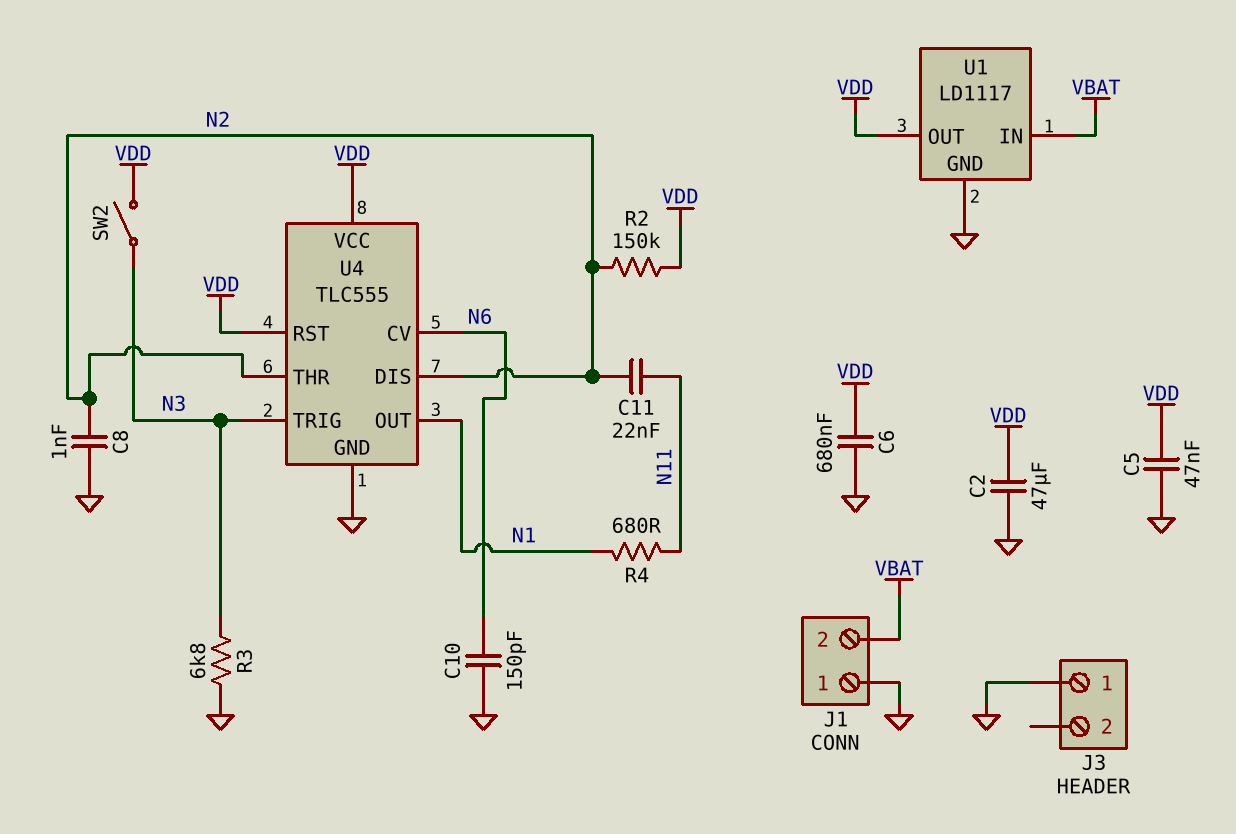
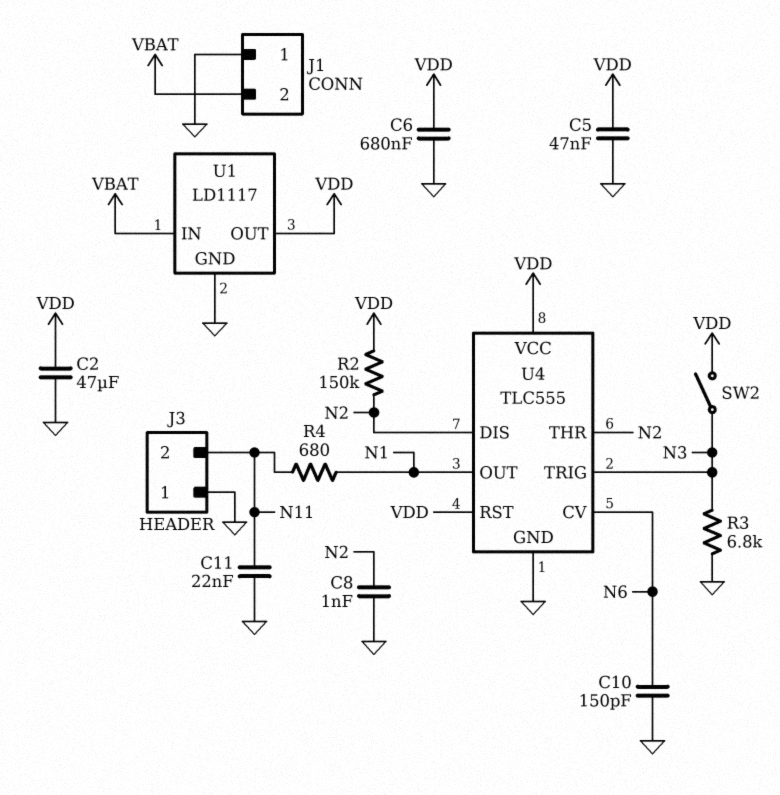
C11: 22nF (N2, N11) -> 22nF (GND, N11)
J3 pin 2: none -> N11

